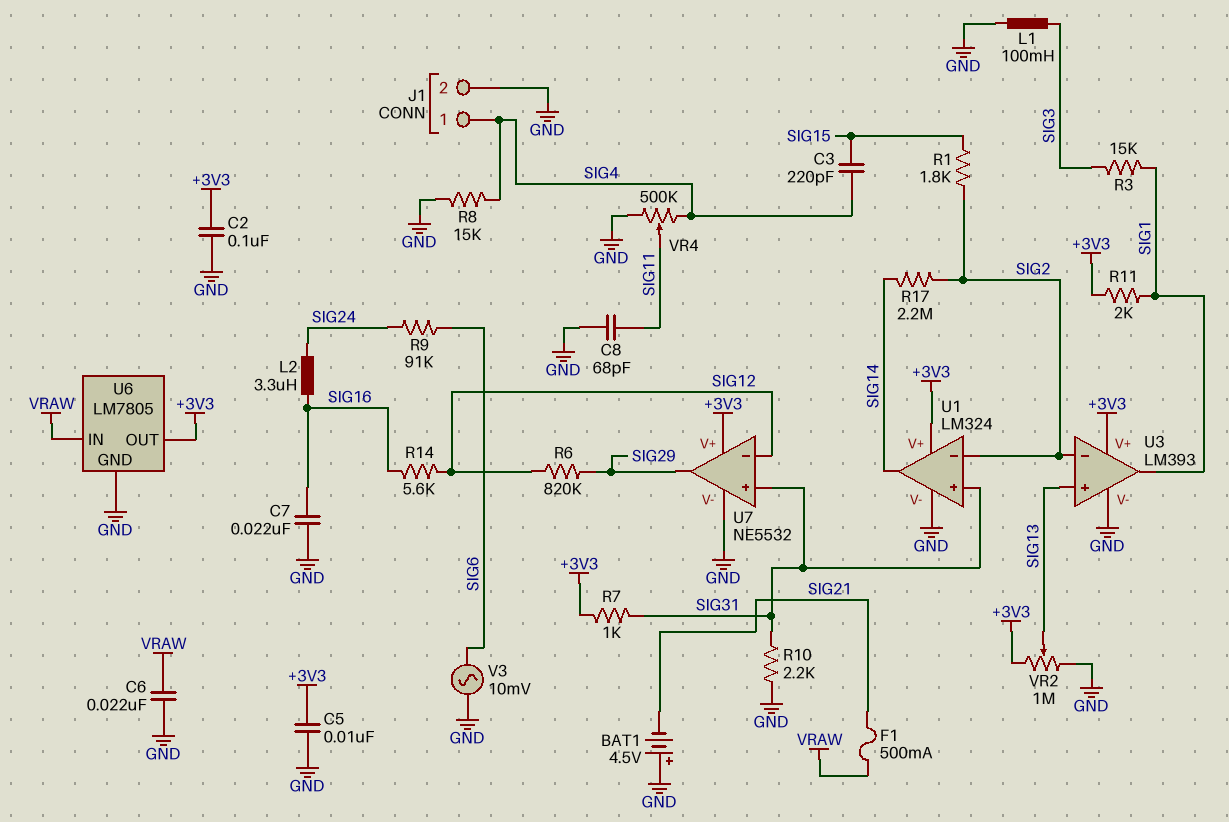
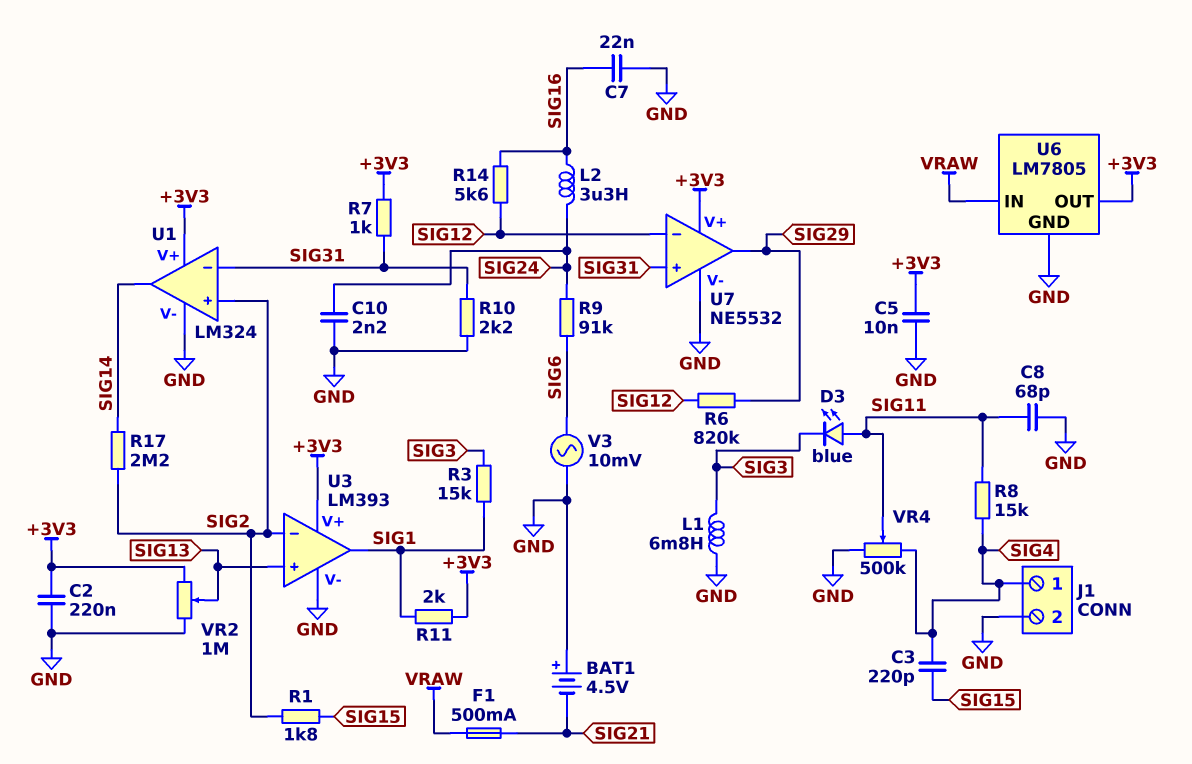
C2: 100nF (+3V3, GND) -> 220nF (+3V3, GND)
C6: 22nF (GND, VRAW) -> none
C10: none -> 2.2nF (GND, SIG24)
D3: none -> LED blue (A SIG11, K SIG3)
L1: 100mH (GND, SIG3) -> 6.8mH (GND, SIG3)
R8: 15k (GND, SIG4) -> 15k (SIG4, SIG11)
U1 pin in+: SIG31 -> SIG2
U1 pin in-: SIG2 -> SIG31

